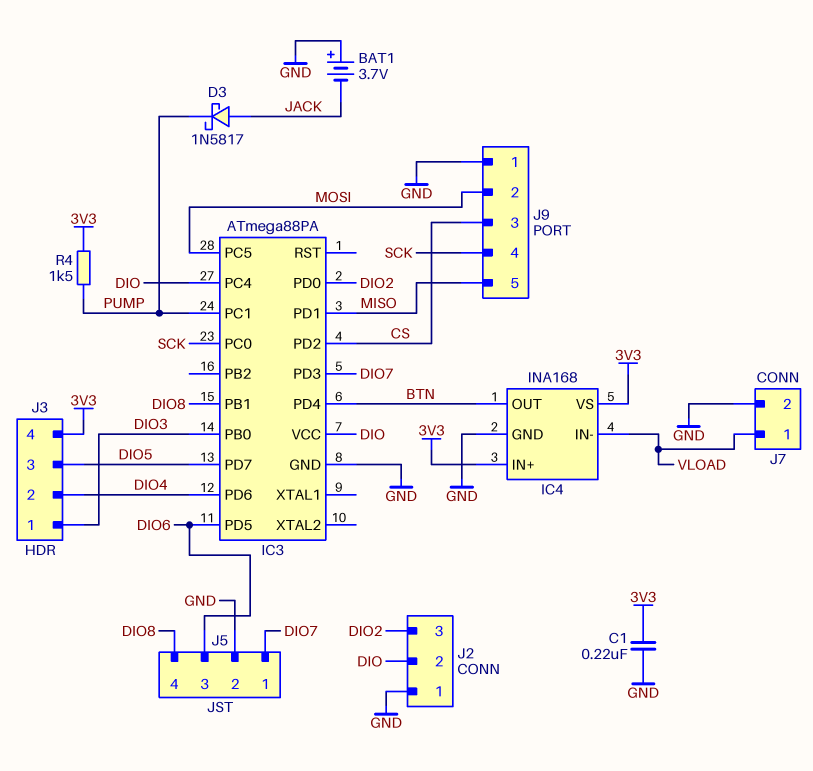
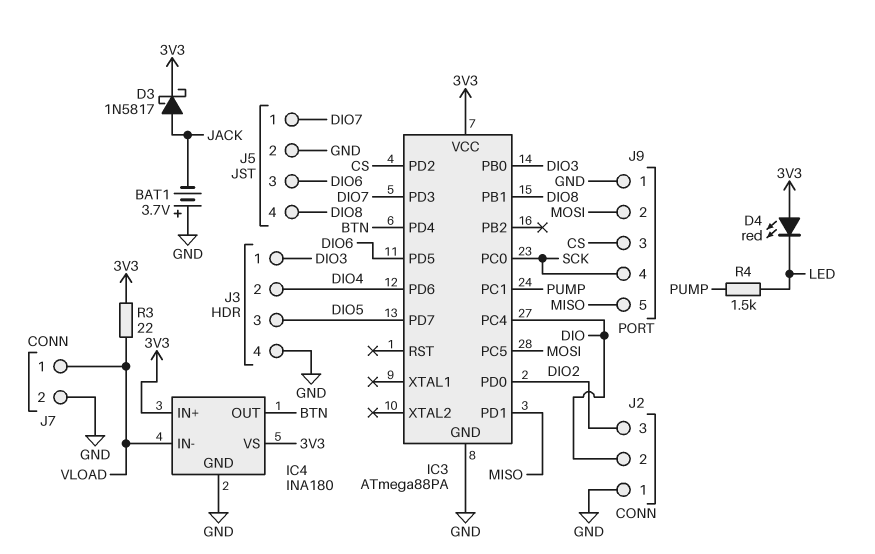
C1: 220nF (3V3, GND) -> none
D3: schottky 1N5817 (A JACK, K PUMP) -> schottky 1N5817 (A JACK, K 3V3)
D4: none -> LED red (A 3V3, K LED)
IC3 pin VCC: DIO -> 3V3
IC4: INA168 -> INA180
J3 pin 4: 3V3 -> GND
R3: none -> 22 (3V3, VLOAD)
R4: 1.5k (3V3, PUMP) -> 1.5k (LED, PUMP)

